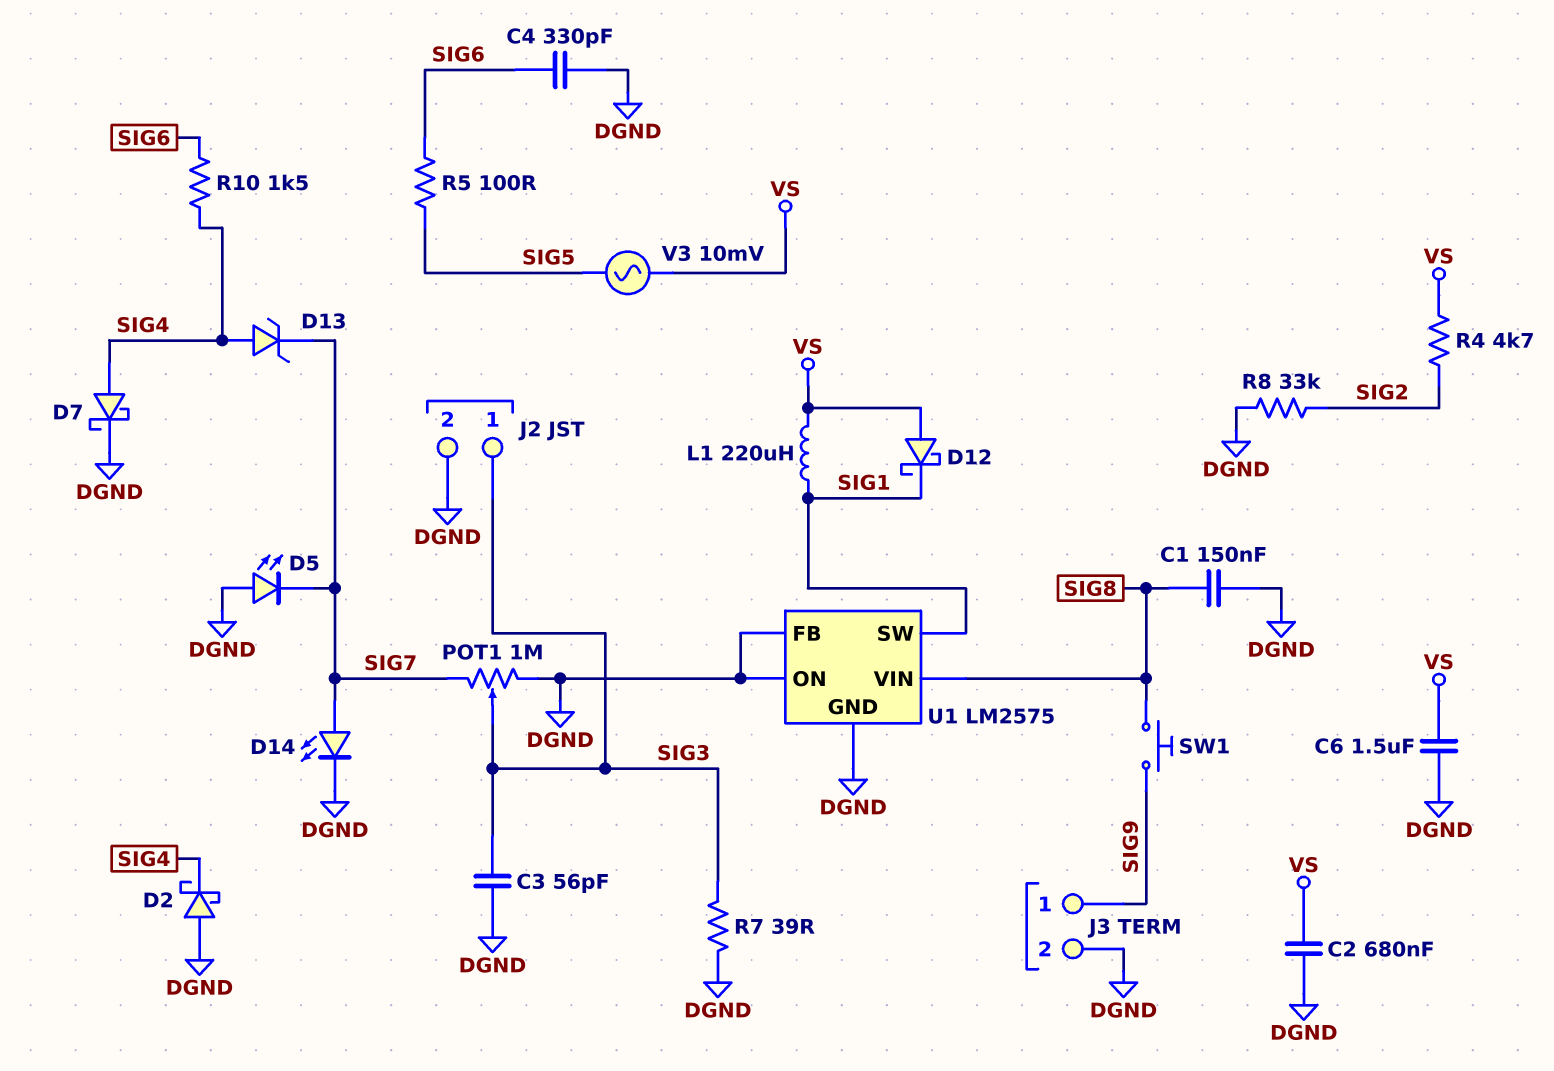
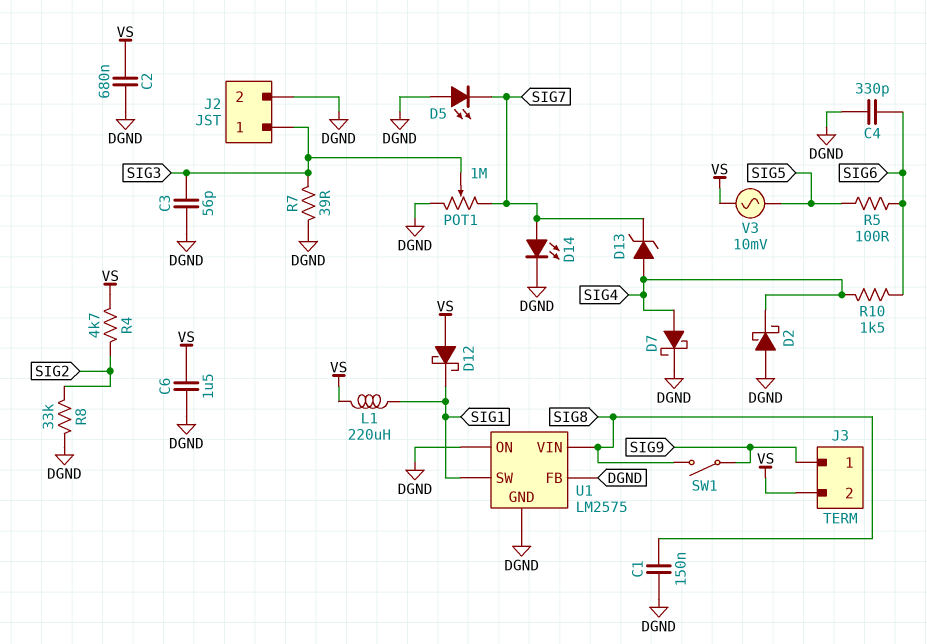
J3 pin 2: DGND -> VS
SW1: button (SIG8, SIG9) -> switch (SIG8, SIG9)

